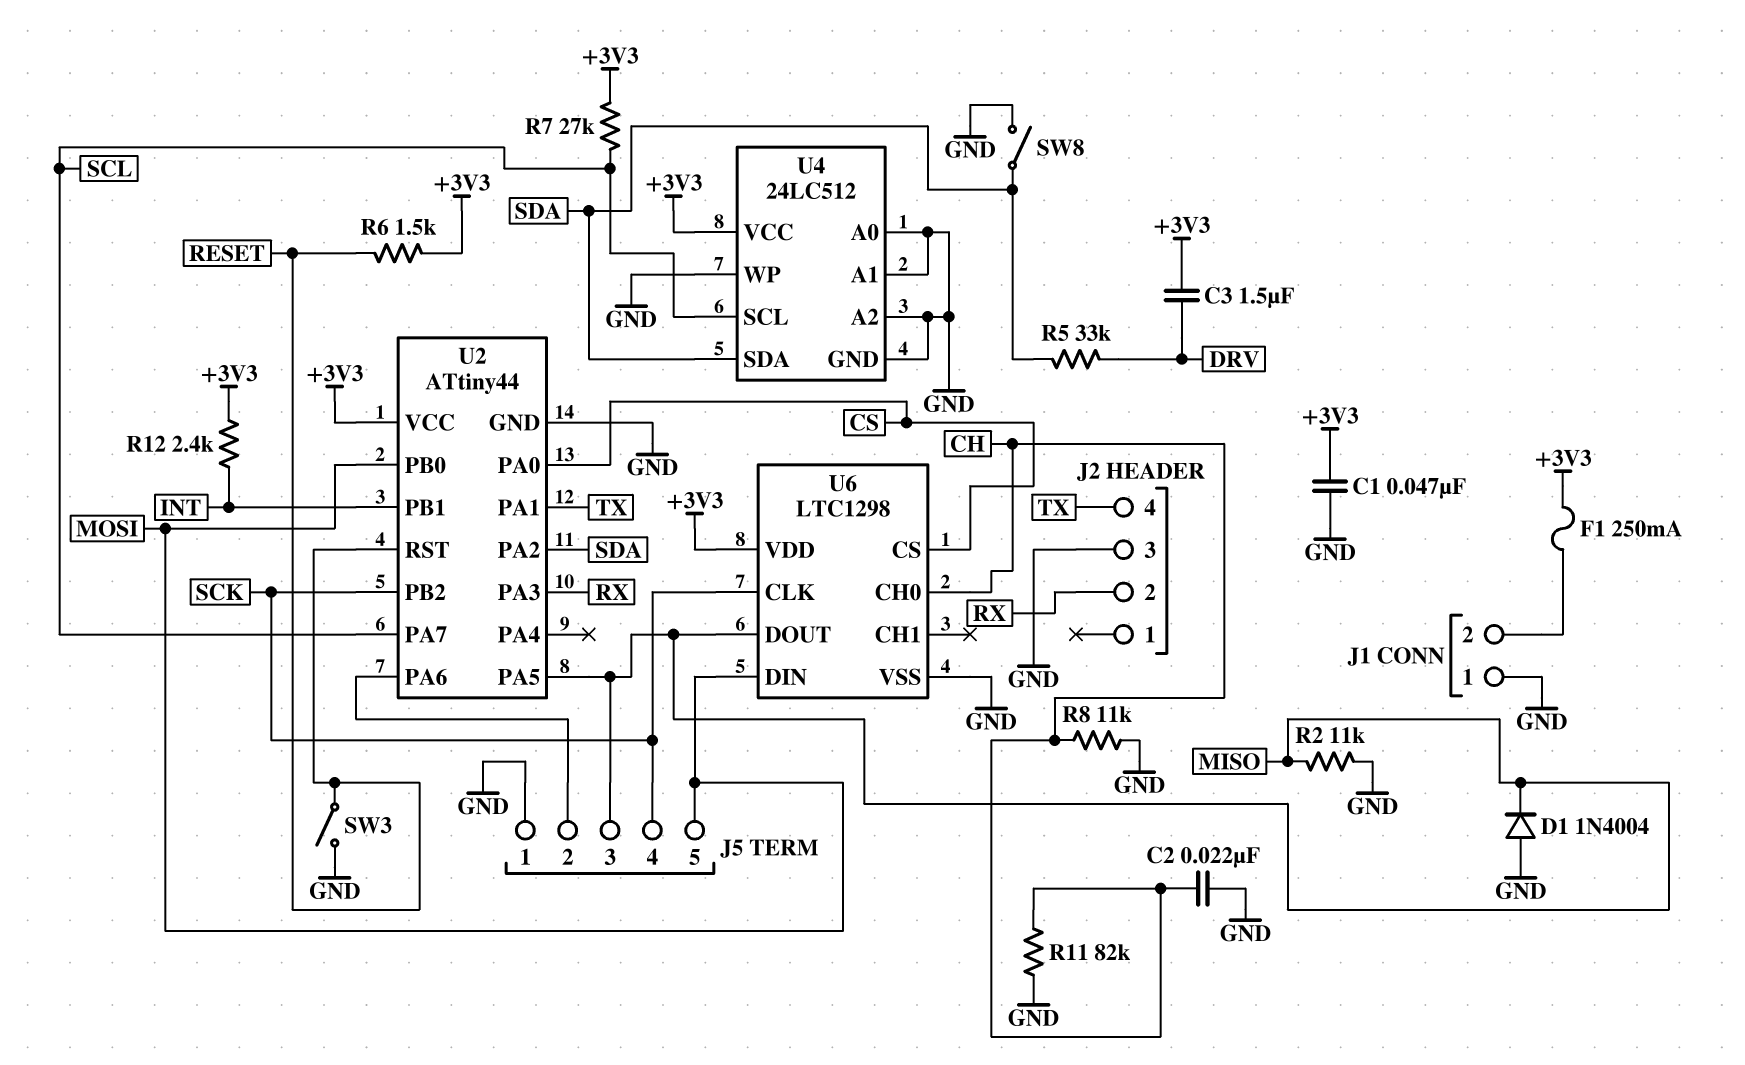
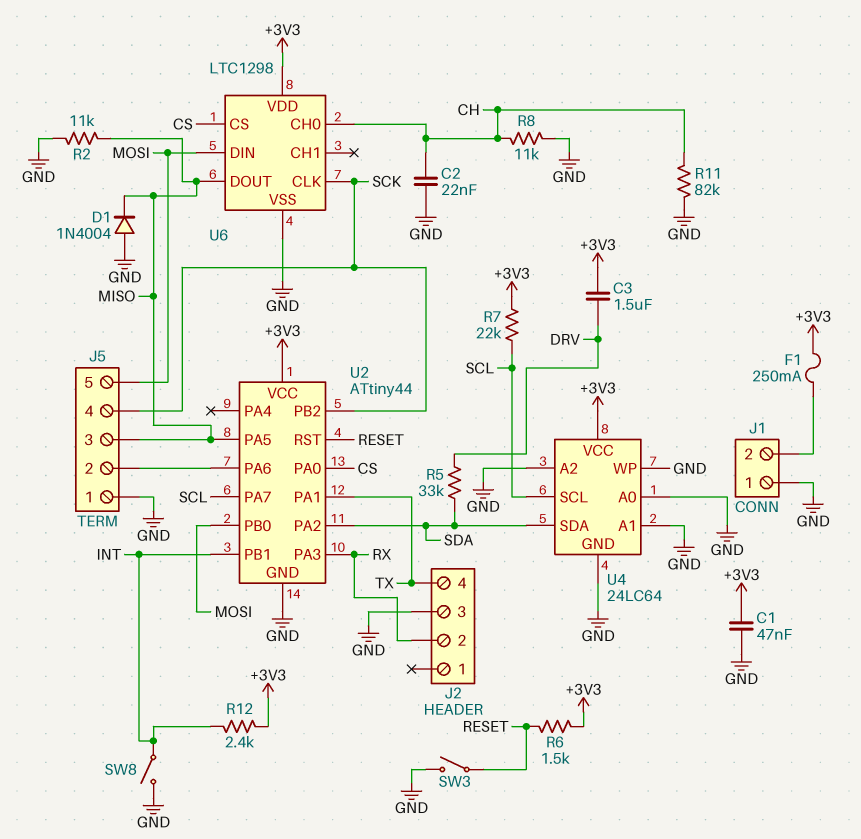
R7: 27k (+3V3, SCL) -> 22k (+3V3, SCL)
SW8: switch (GND, SDA) -> switch (GND, INT)
U4: 24LC512 -> 24LC64

